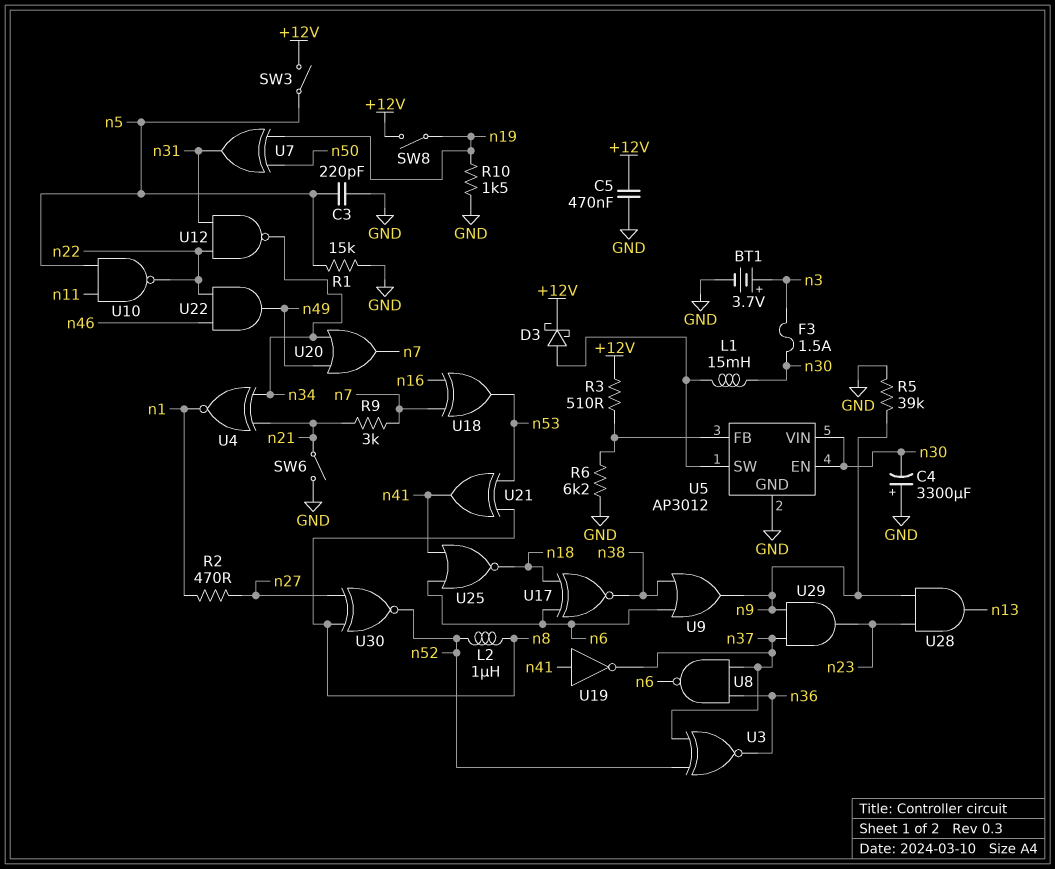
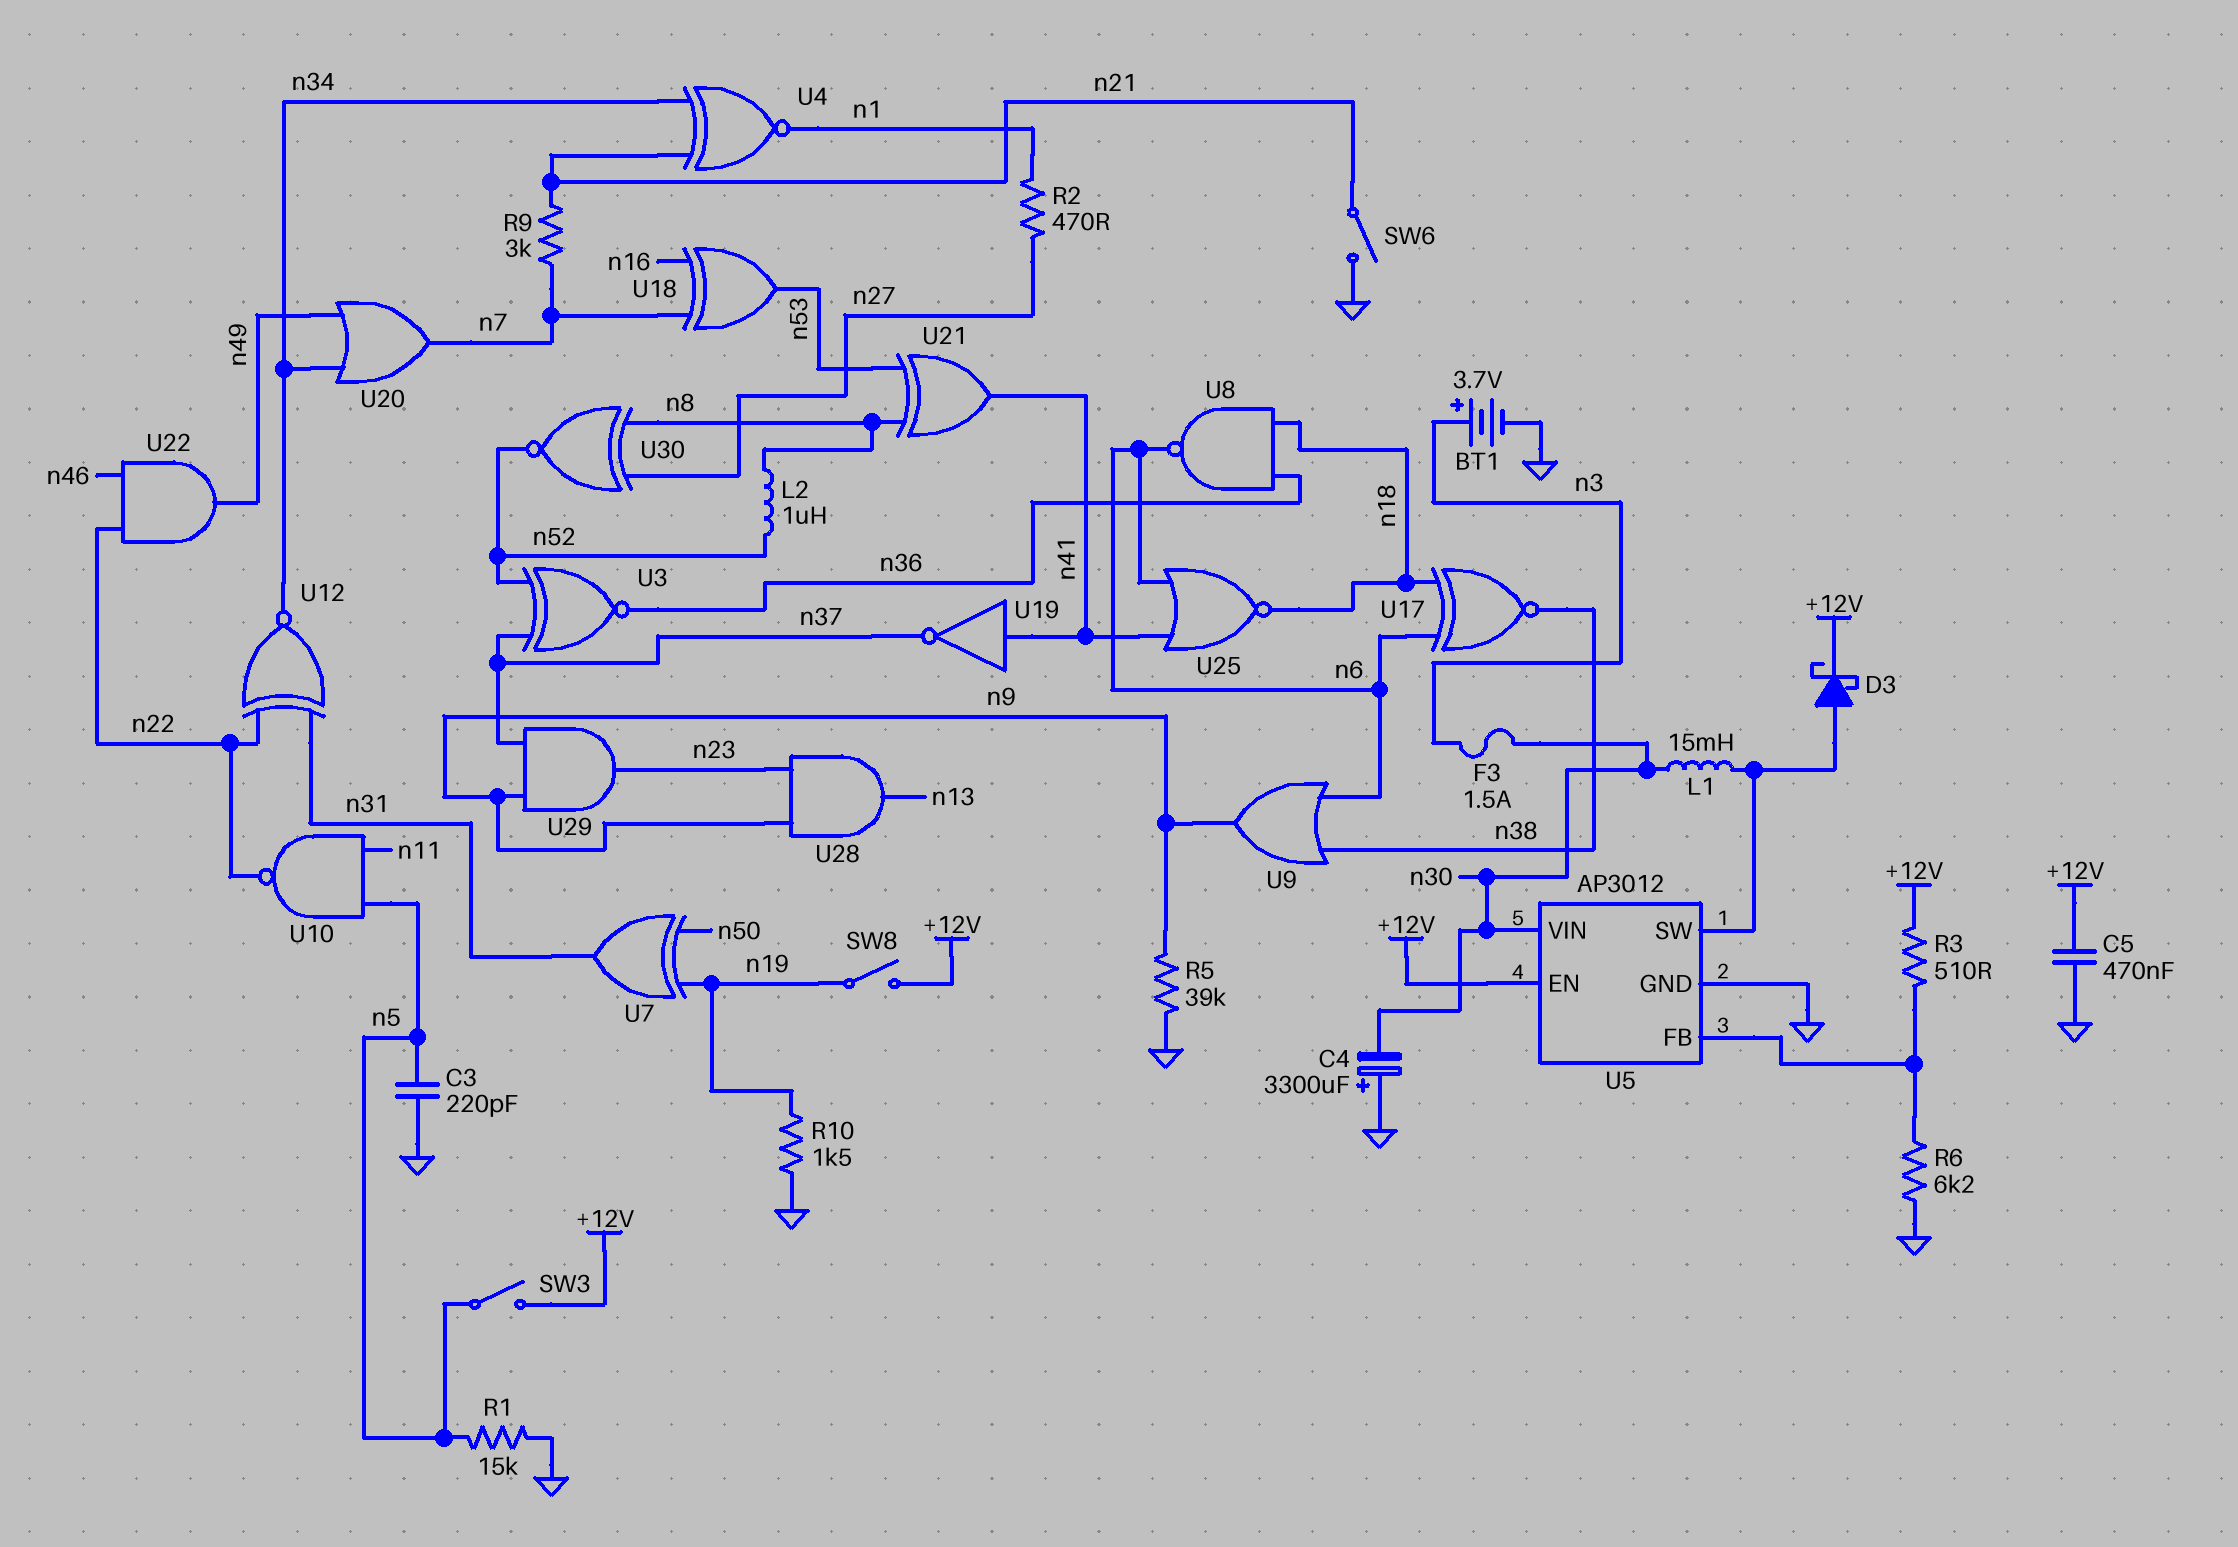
U5 pin EN: n30 -> +12V
U8: NAND (in n36, in n37, out n6) -> NAND (in n18, in n36, out n6)
U12: NAND (in n22, in n31, out n34) -> XNOR (in n22, in n31, out n34)

